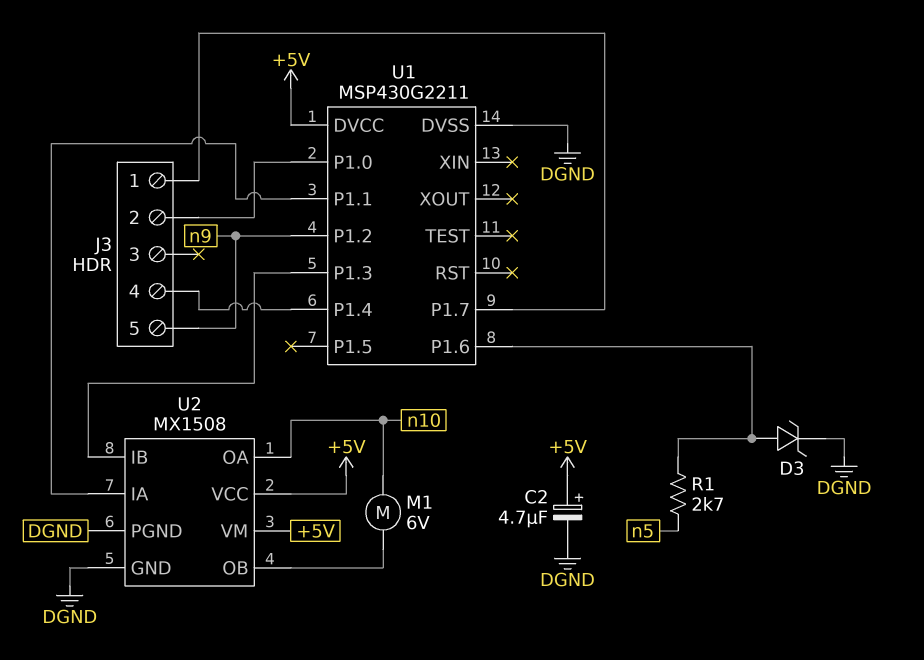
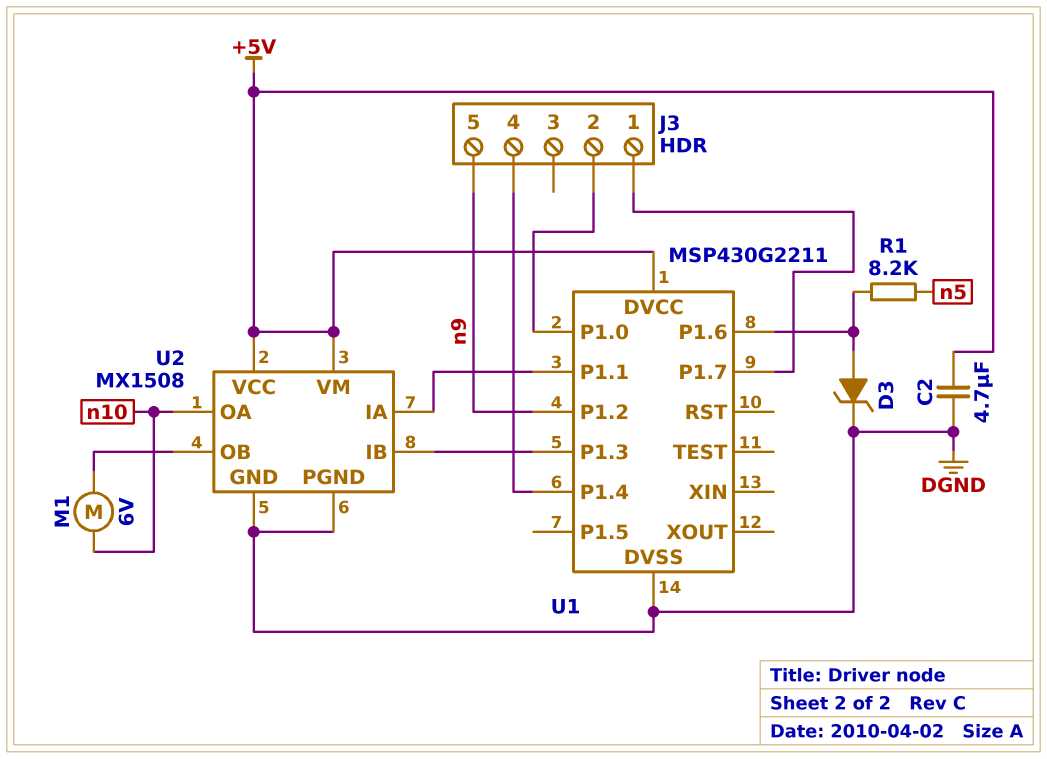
C2: 4.7uF (plus +5V, minus DGND) -> 4.7uF (+5V, DGND)
R1: 2.7k (U1/P1.6, n5) -> 8.2k (U1/P1.6, n5)

